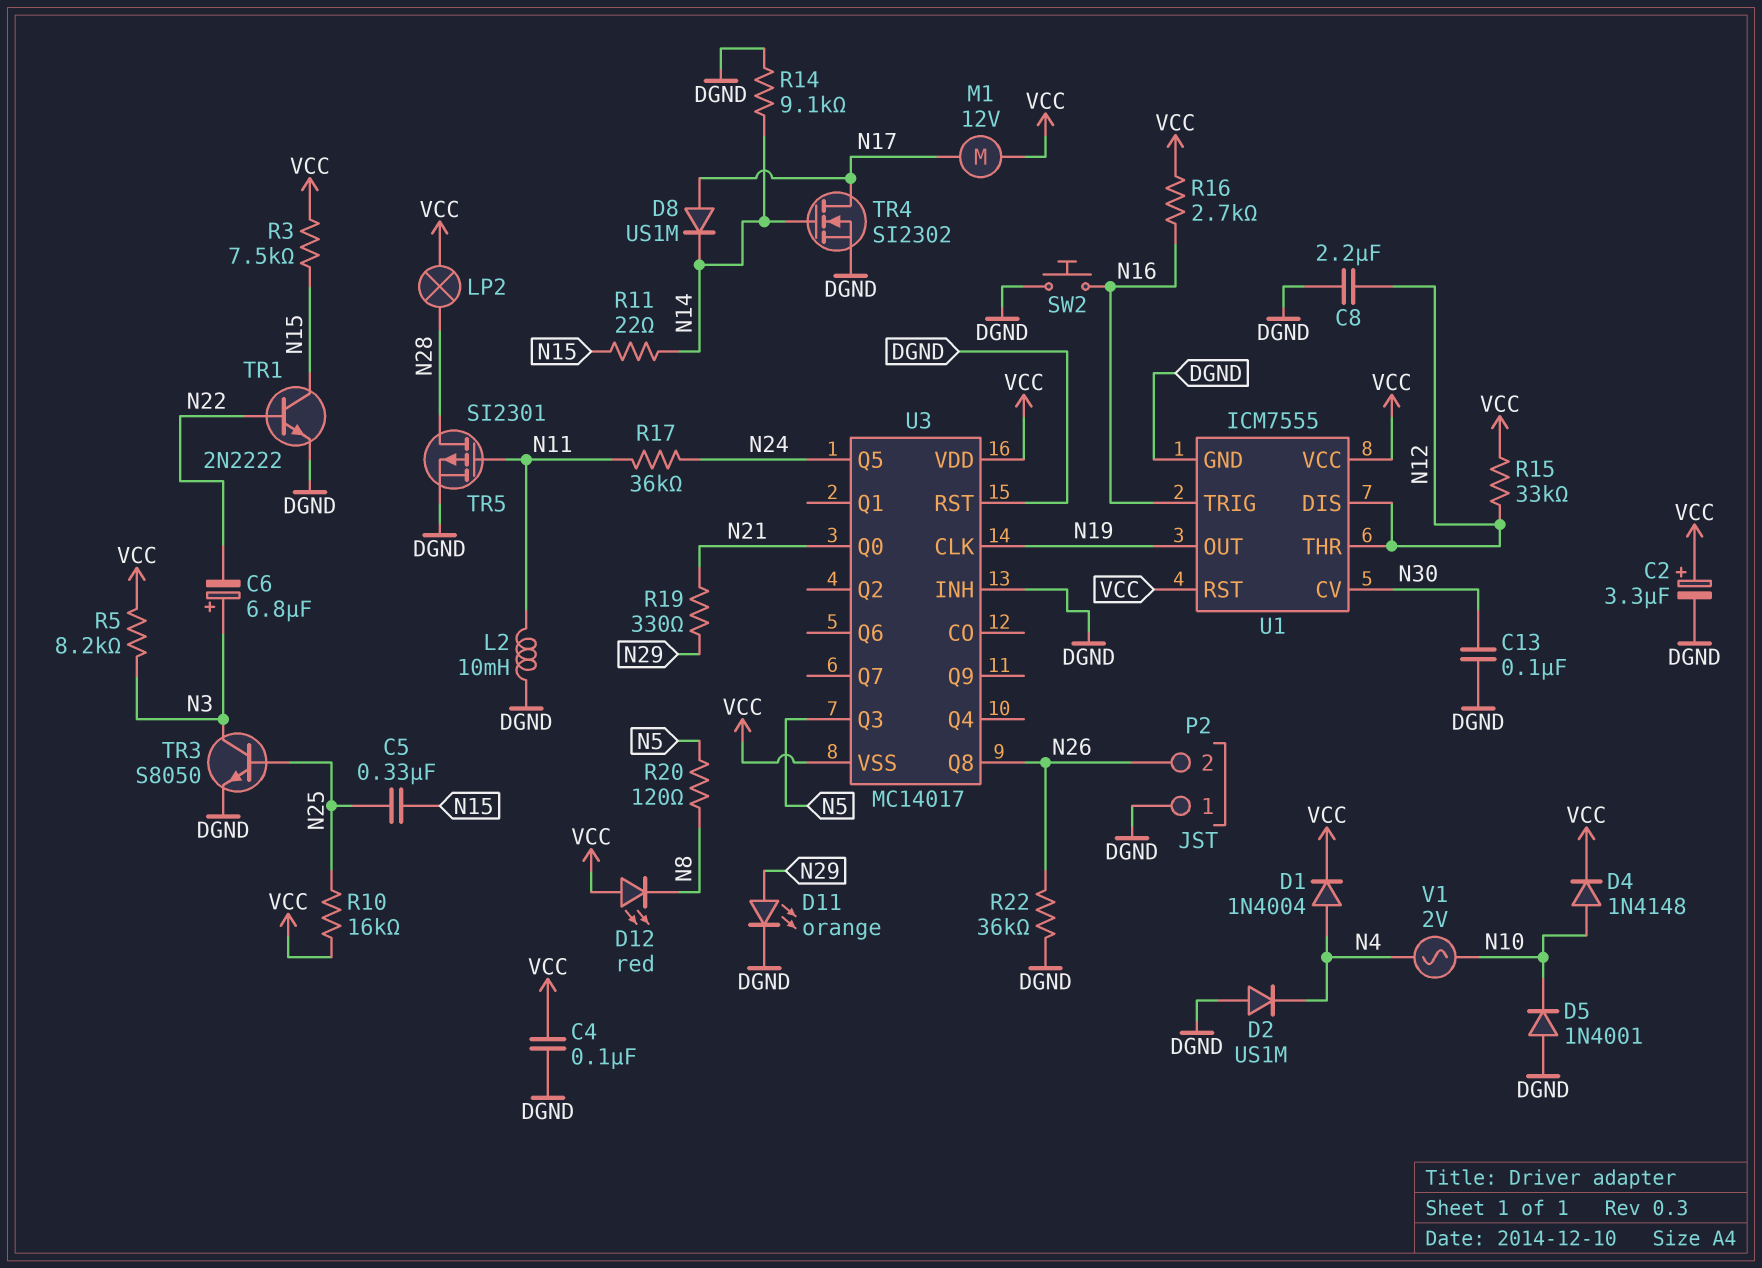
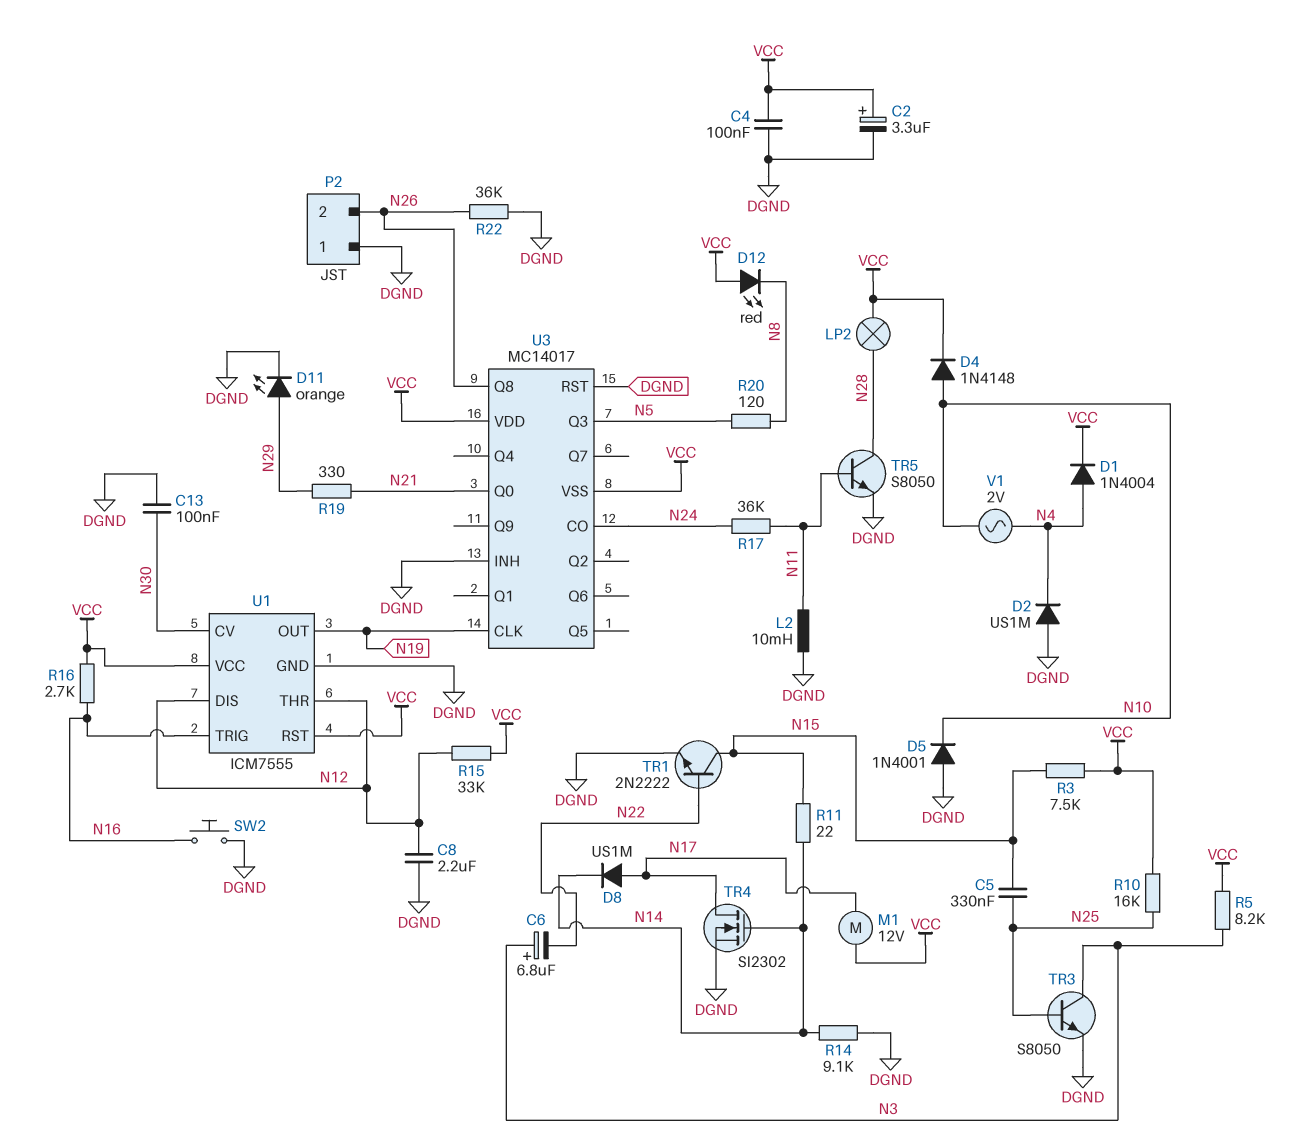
TR5: PMOS SI2301 (G N11, D N28, S DGND) -> NPN S8050 (B N11, C N28, E DGND)
U3 pin CO: none -> N24
U3 pin Q5: N24 -> none

